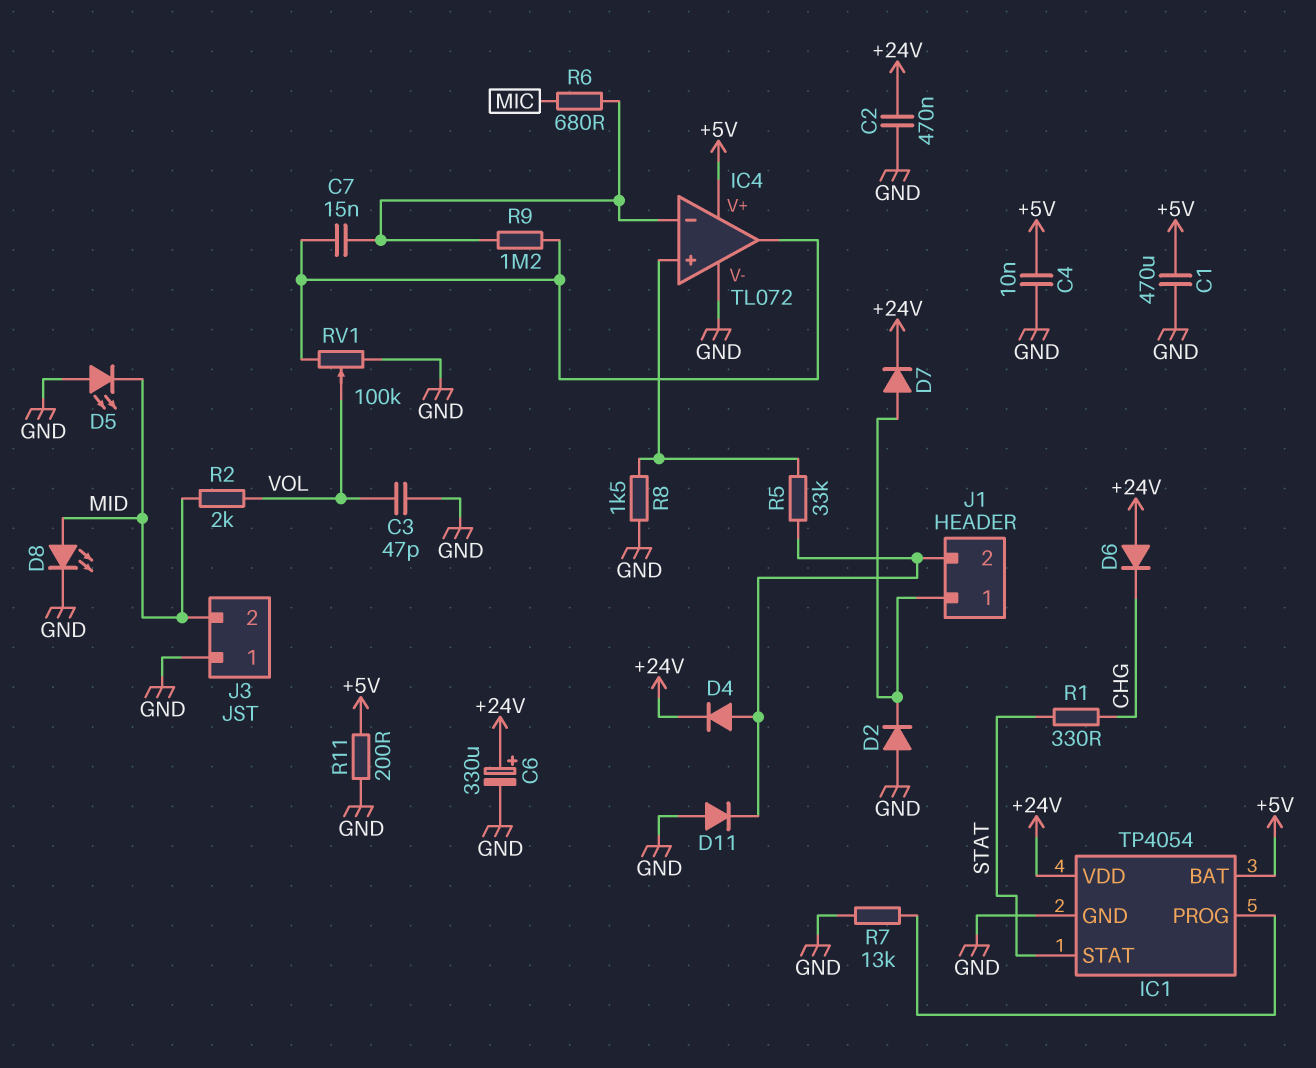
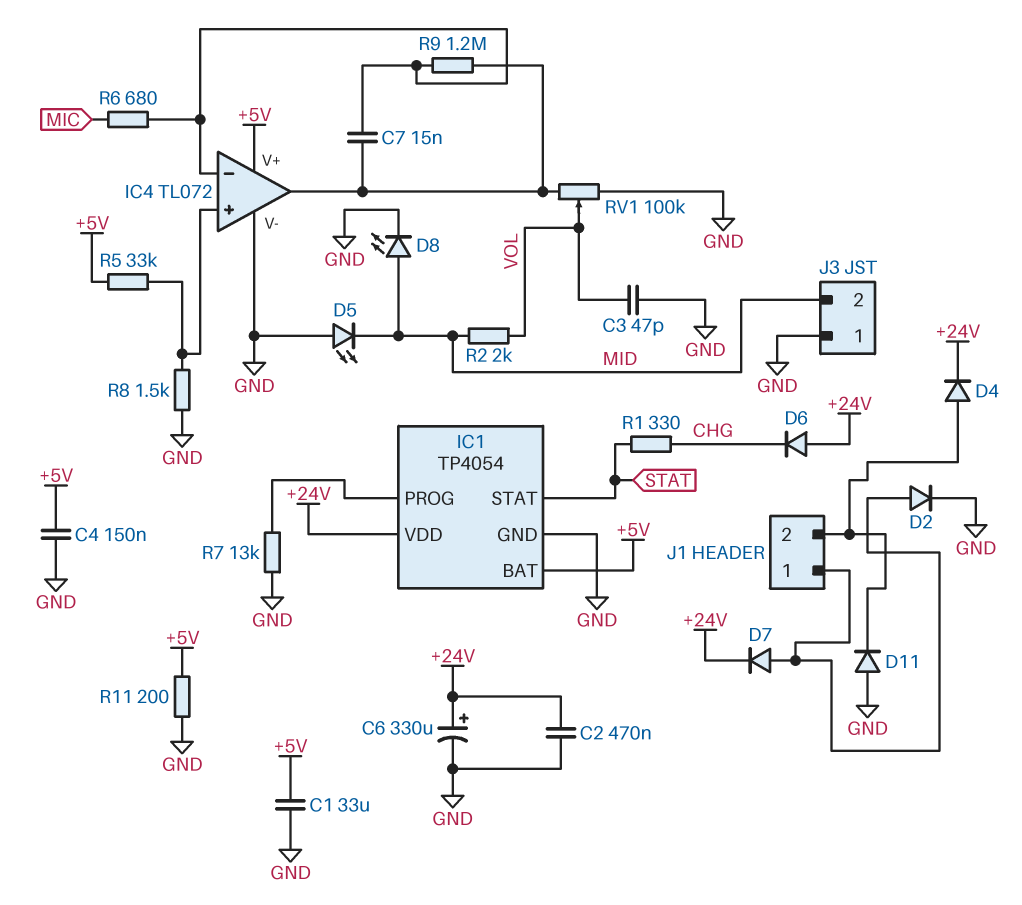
C1: 470uF (+5V, GND) -> 33uF (+5V, GND)
C4: 10nF (+5V, GND) -> 150nF (+5V, GND)
D2: diode (A GND, K J1/1) -> diode (A J1/1, K GND)
R5: 33k (IC4/in+, J1/2) -> 33k (+5V, IC4/in+)

